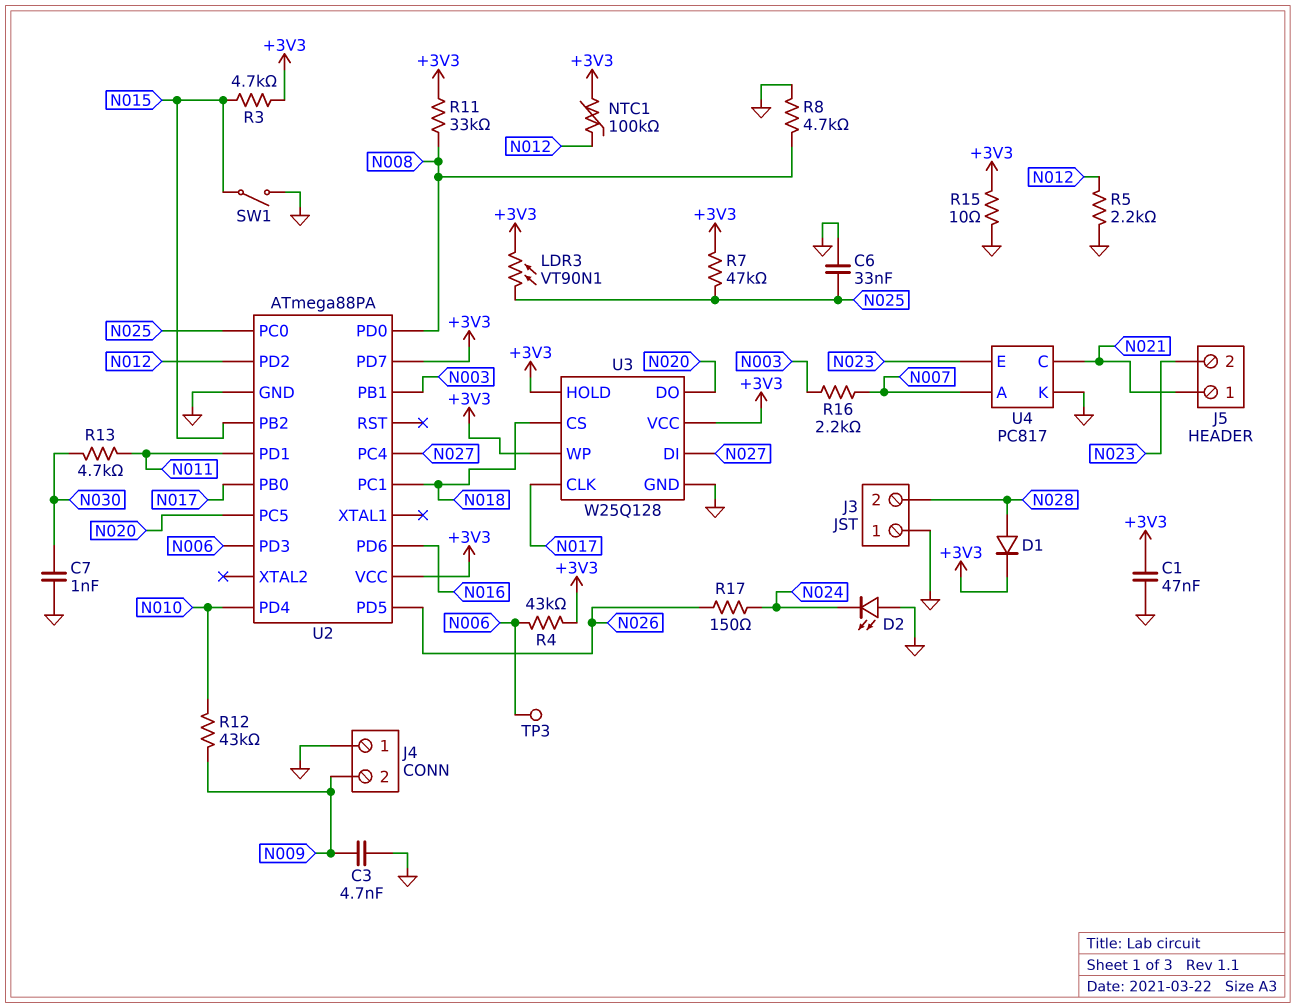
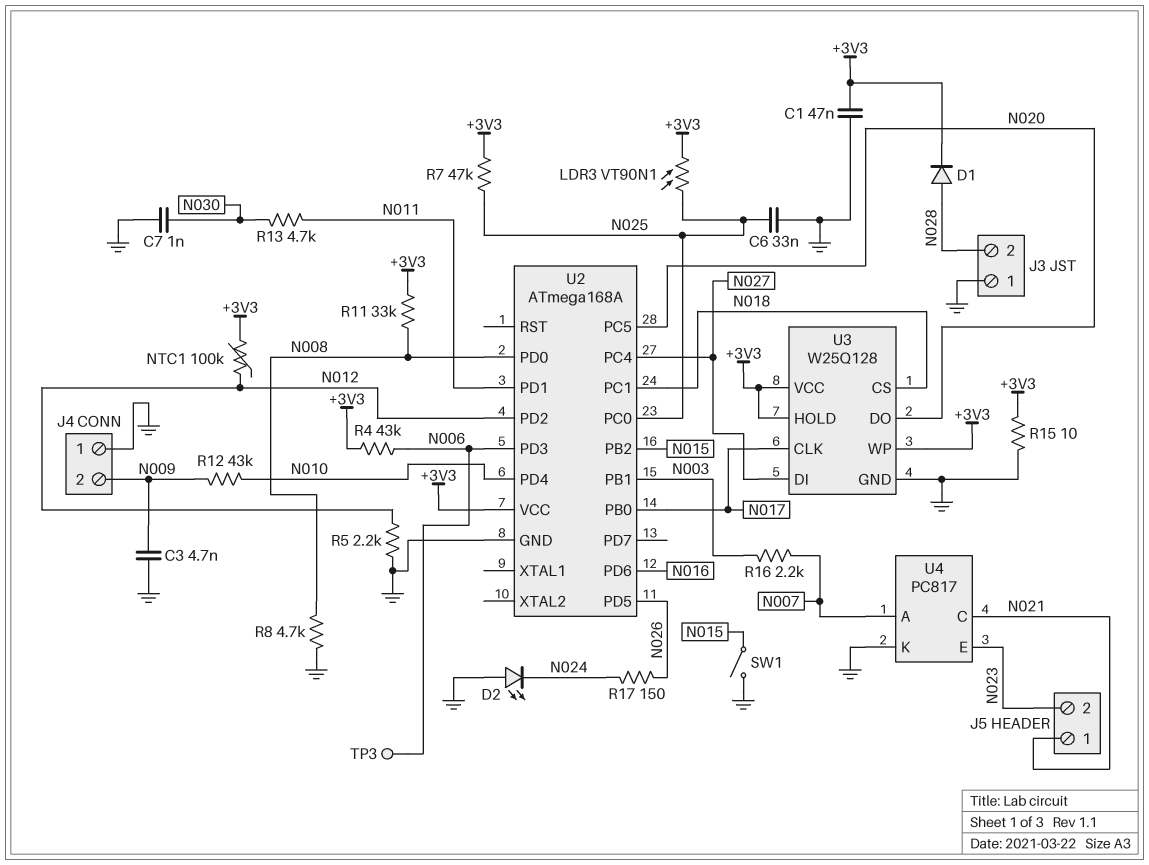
R3: 4.7k (+3V3, N015) -> none
U2: ATmega88PA -> ATmega168A
U2 pin PD7: +3V3 -> none

